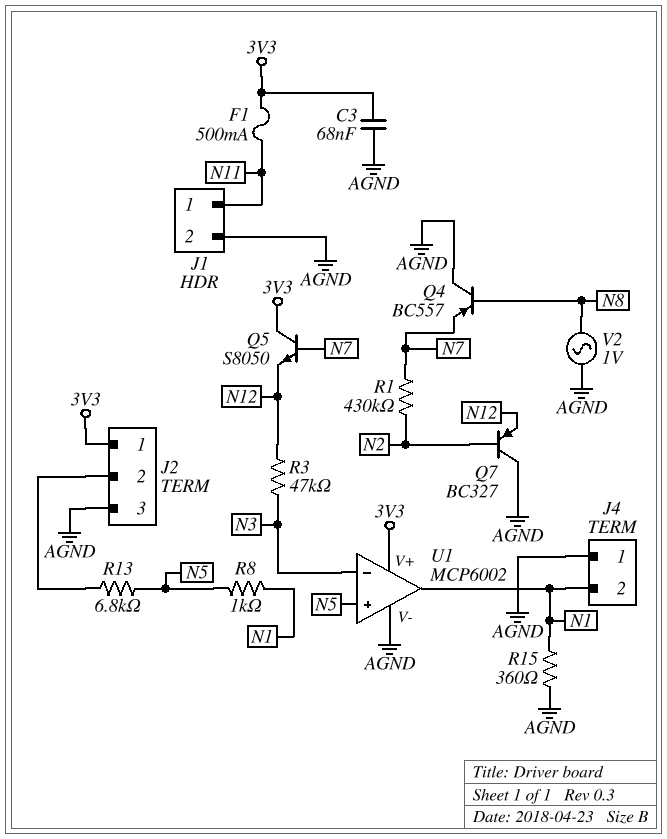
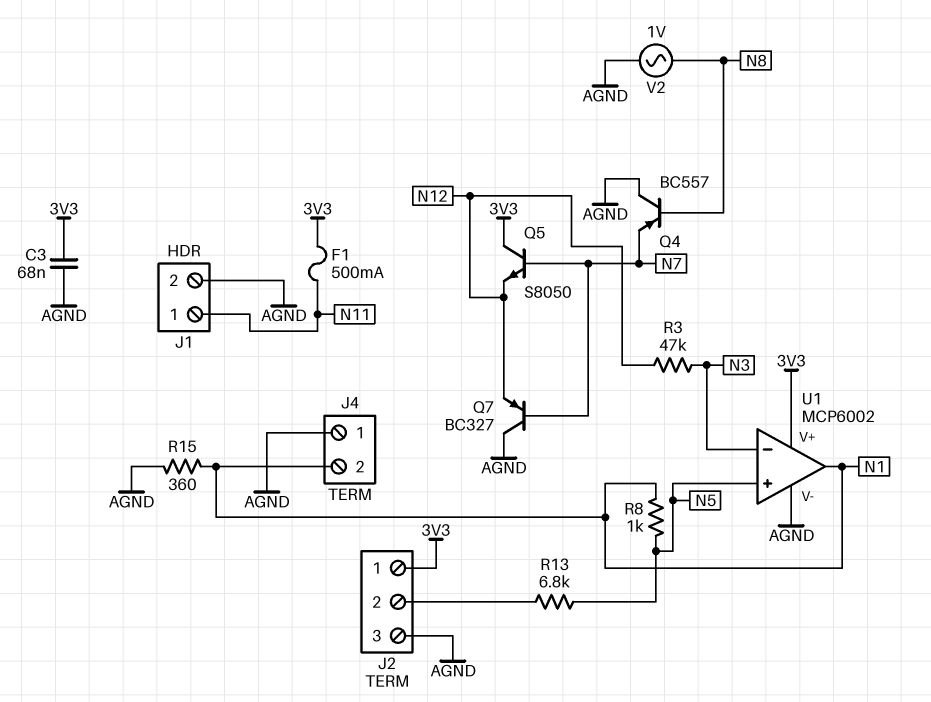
Q7: PNP BC327 (B N2, C AGND, E N12) -> PNP BC327 (B N7, C AGND, E N12)
R1: 430k (N2, N7) -> none

